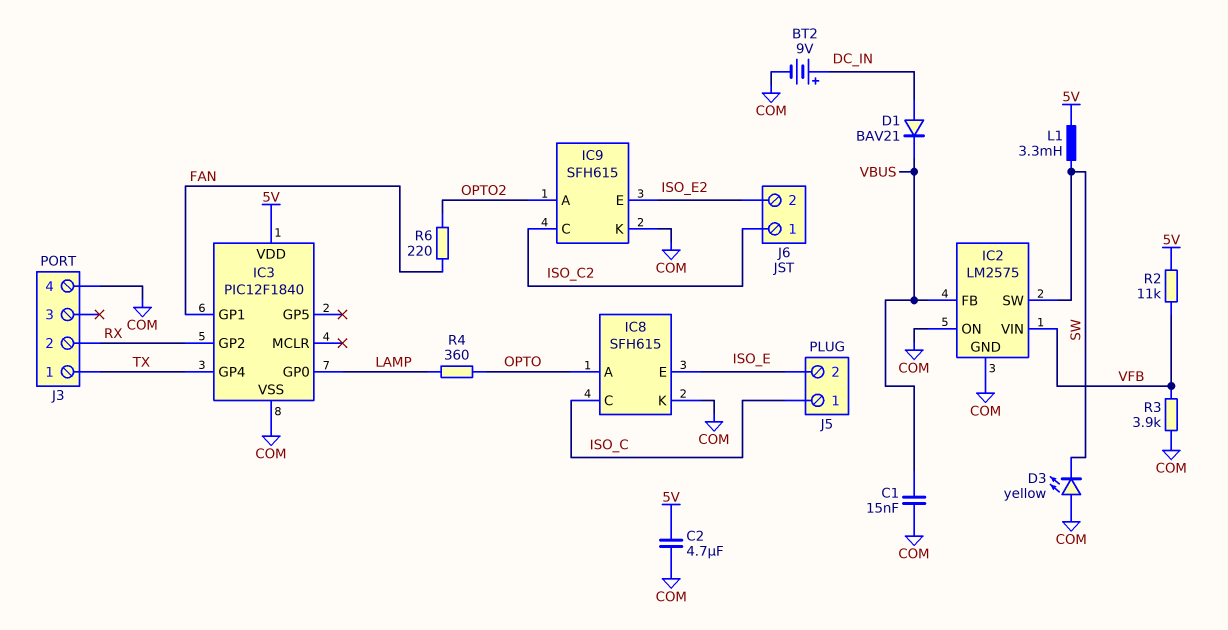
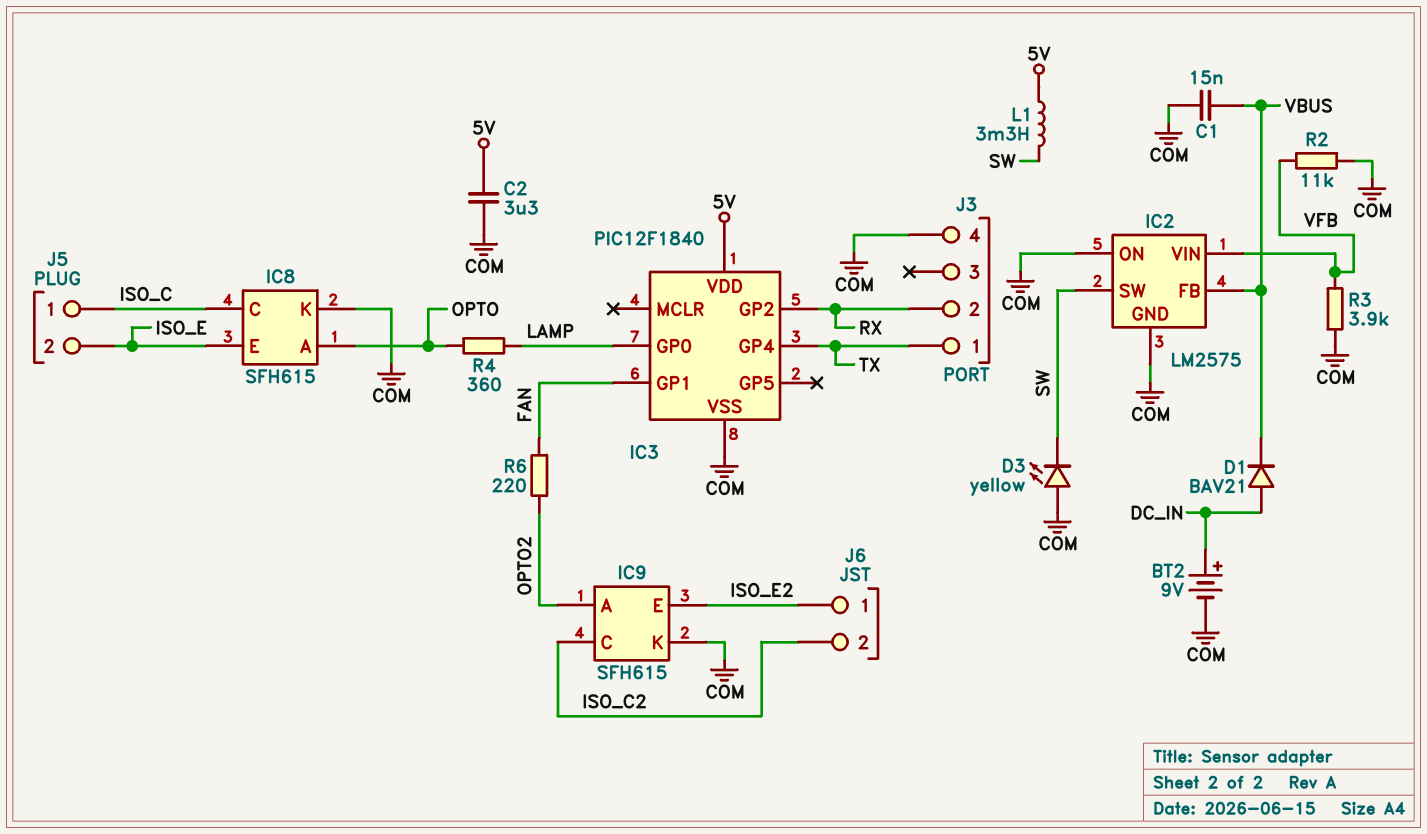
C2: 4.7uF (5V, COM) -> 3.3uF (5V, COM)
J6 pin 1: ISO_C2 -> ISO_E2
J6 pin 2: ISO_E2 -> ISO_C2
R2: 11k (5V, VFB) -> 11k (COM, VFB)

